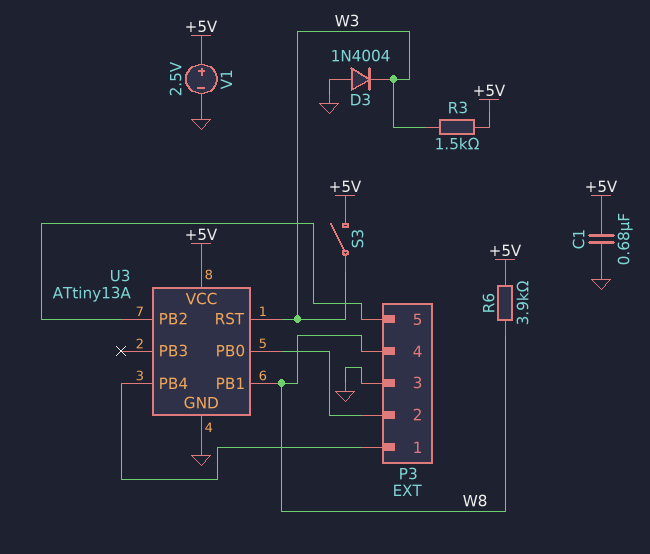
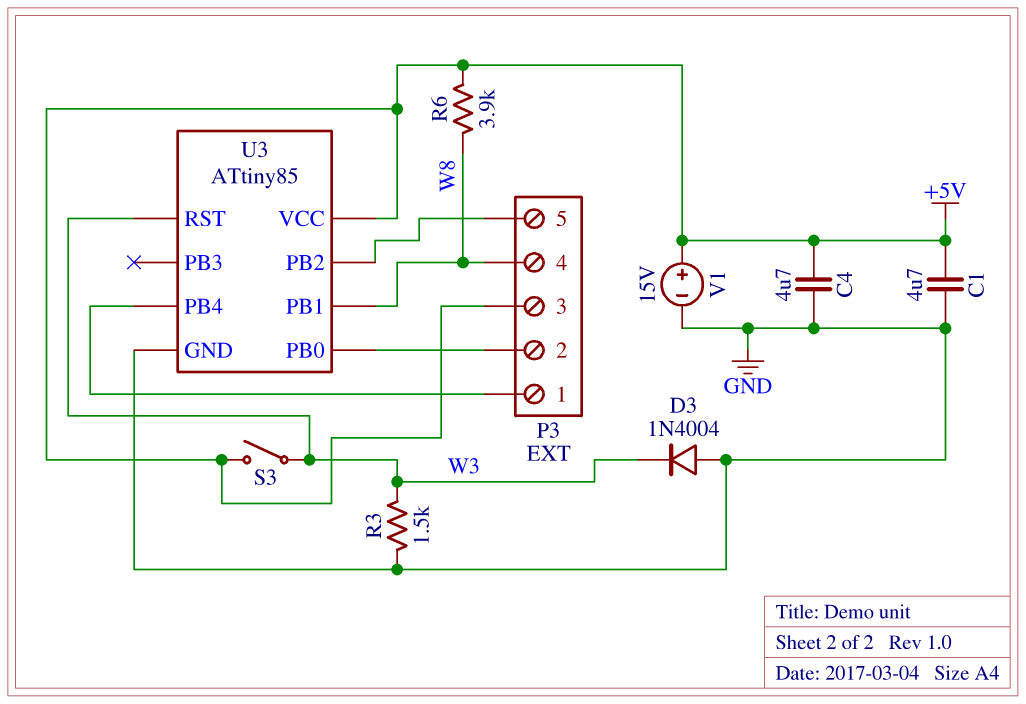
C1: 680nF (+5V, GND) -> 4.7uF (+5V, GND)
C4: none -> 4.7uF (+5V, GND)
P3 pin 3: GND -> +5V
R3: 1.5k (+5V, W3) -> 1.5k (GND, W3)
U3: ATtiny13A -> ATtiny85
V1: 2.5V (plus +5V, minus GND) -> 15V (plus +5V, minus GND)

